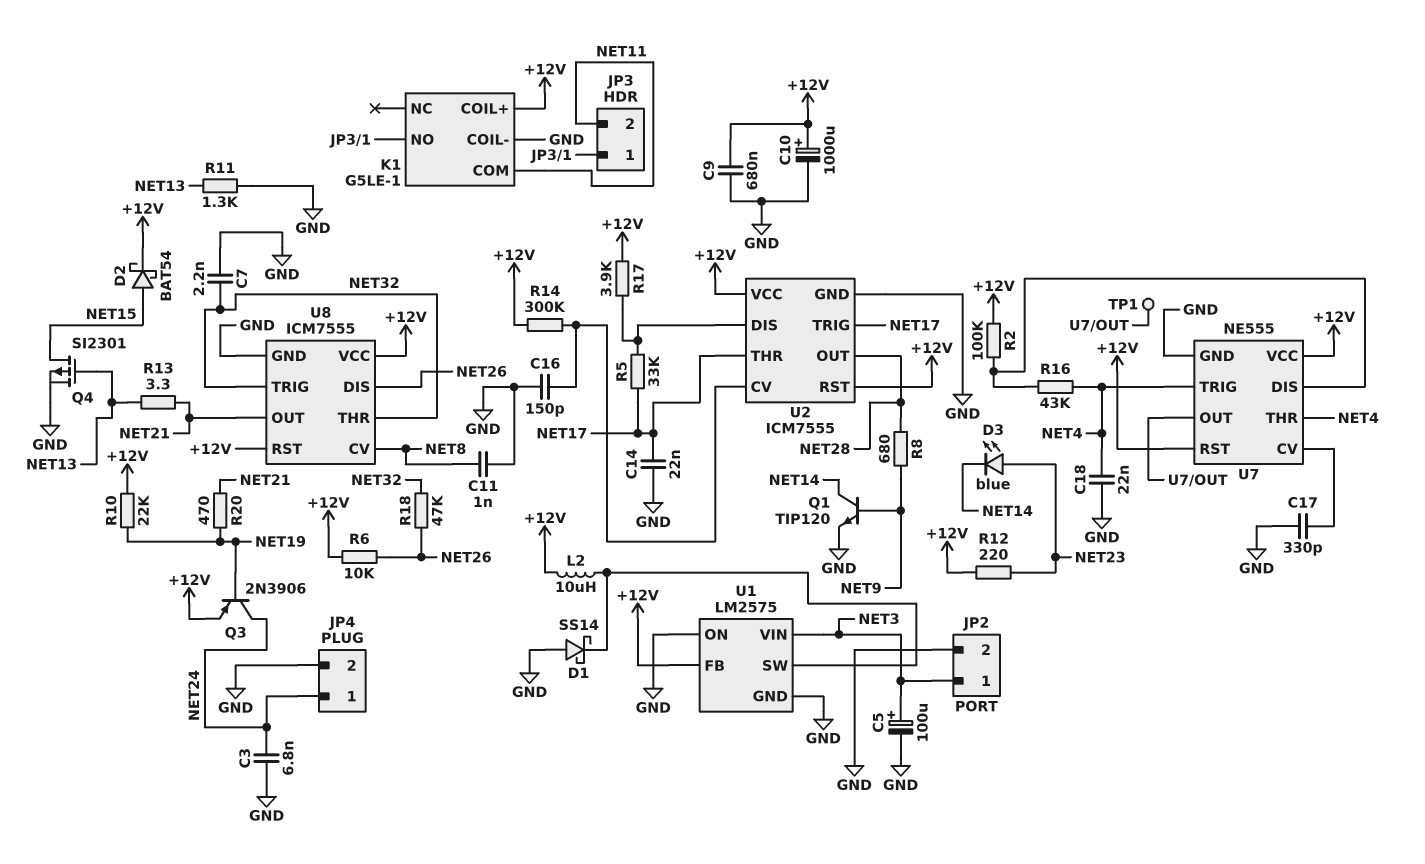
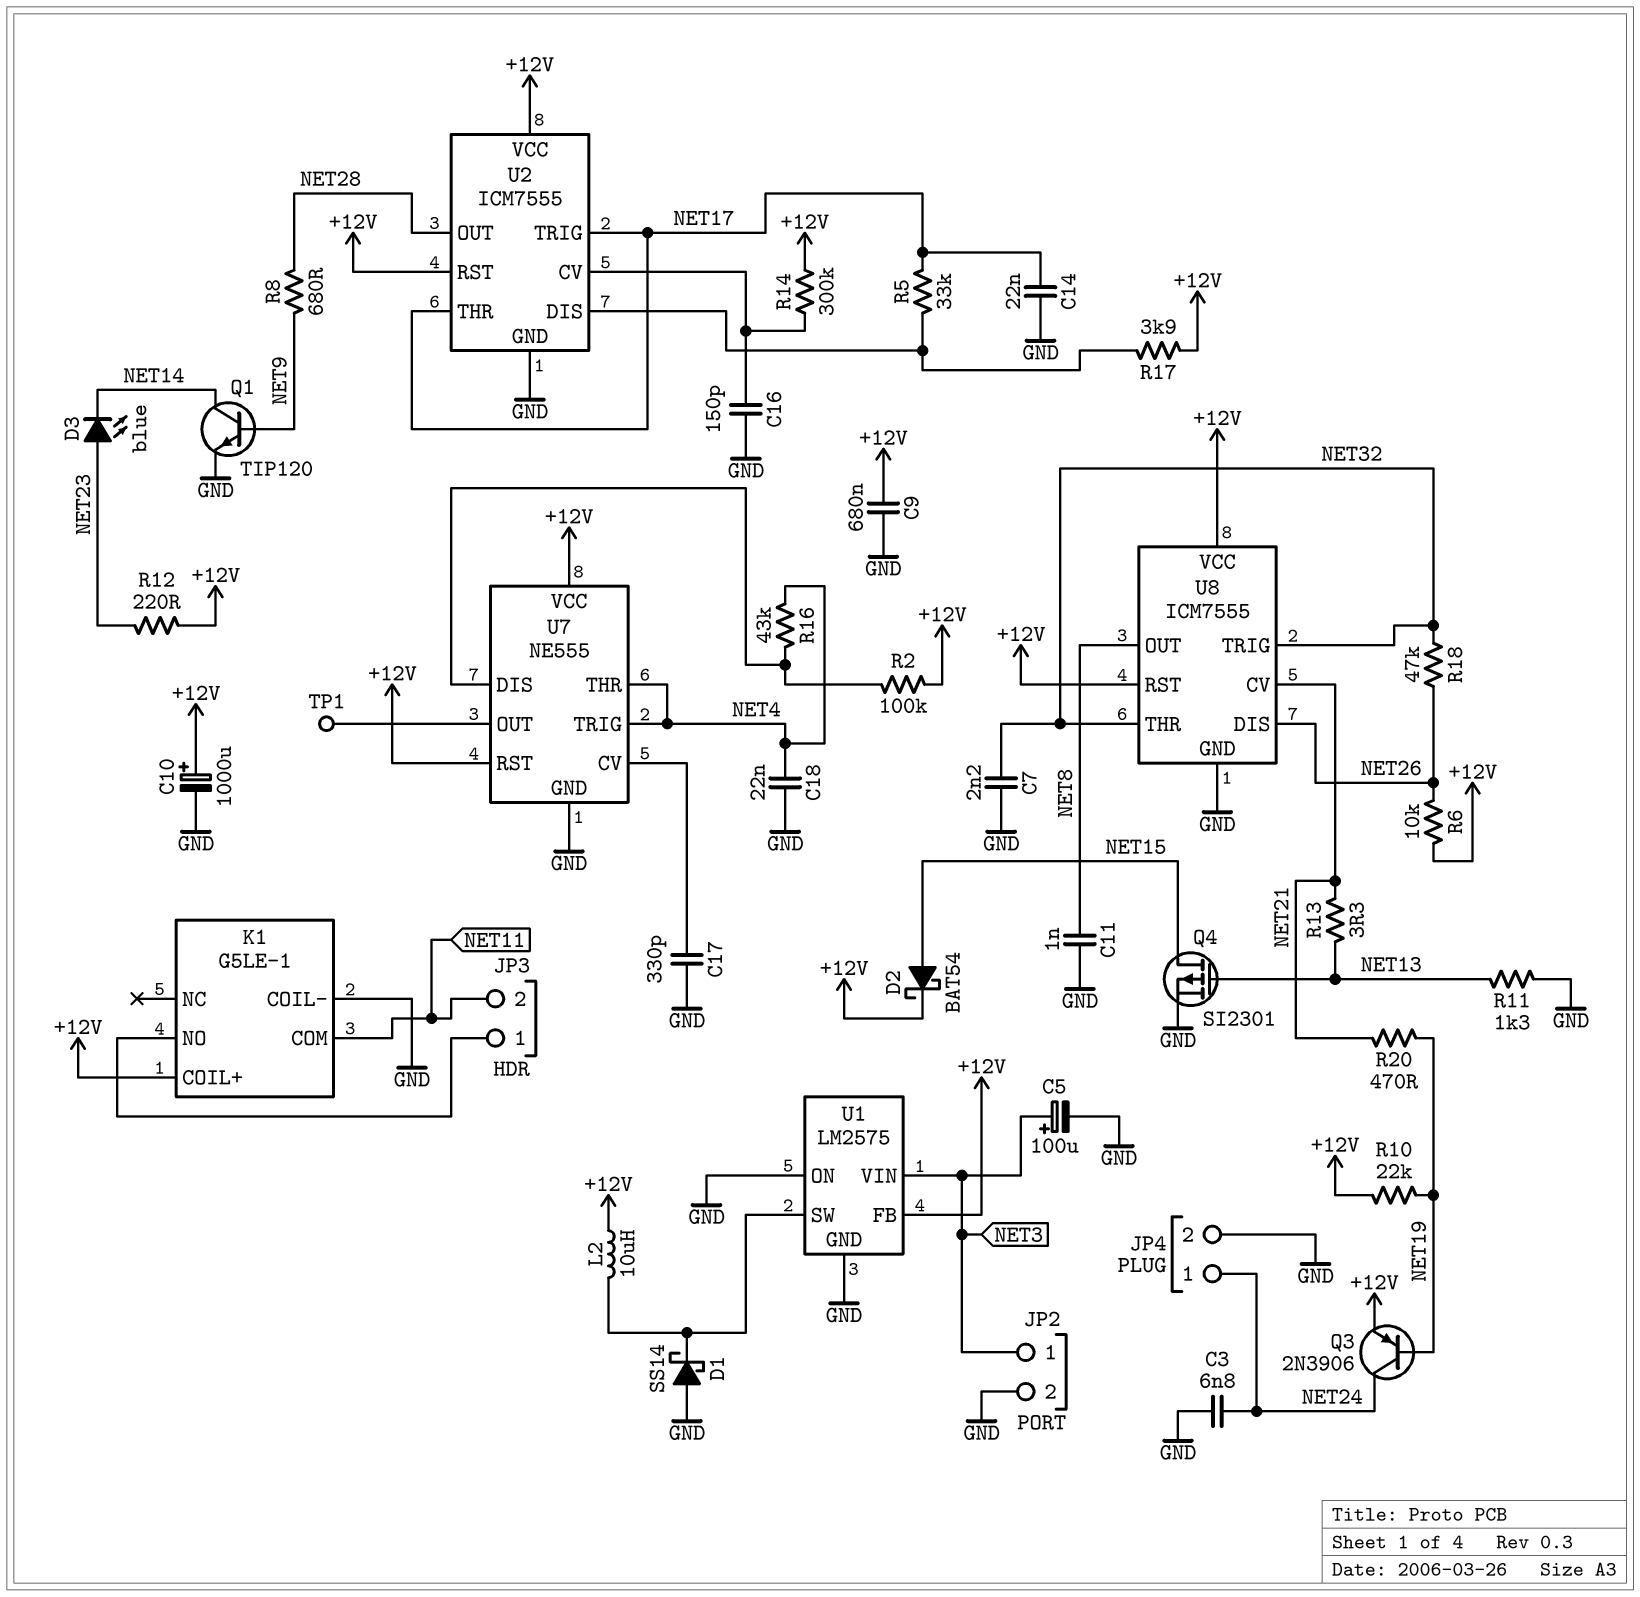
U8 pin CV: NET8 -> NET21
U8 pin OUT: NET21 -> NET8

